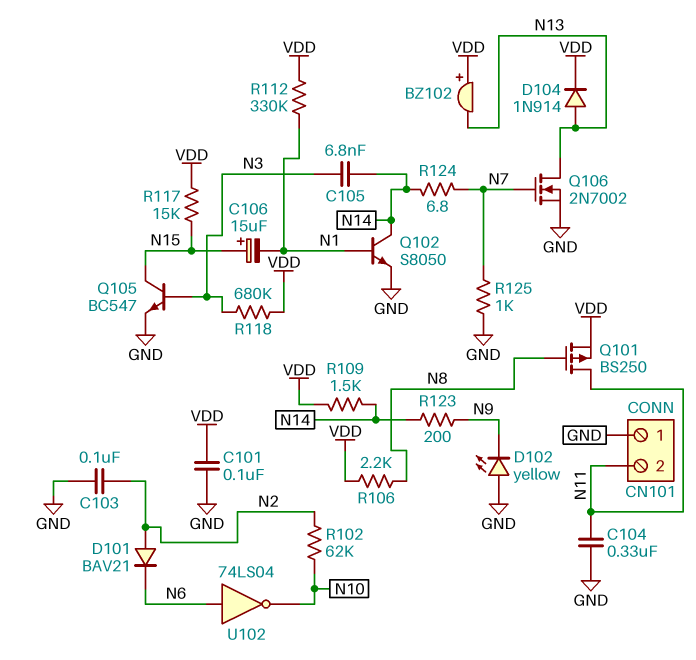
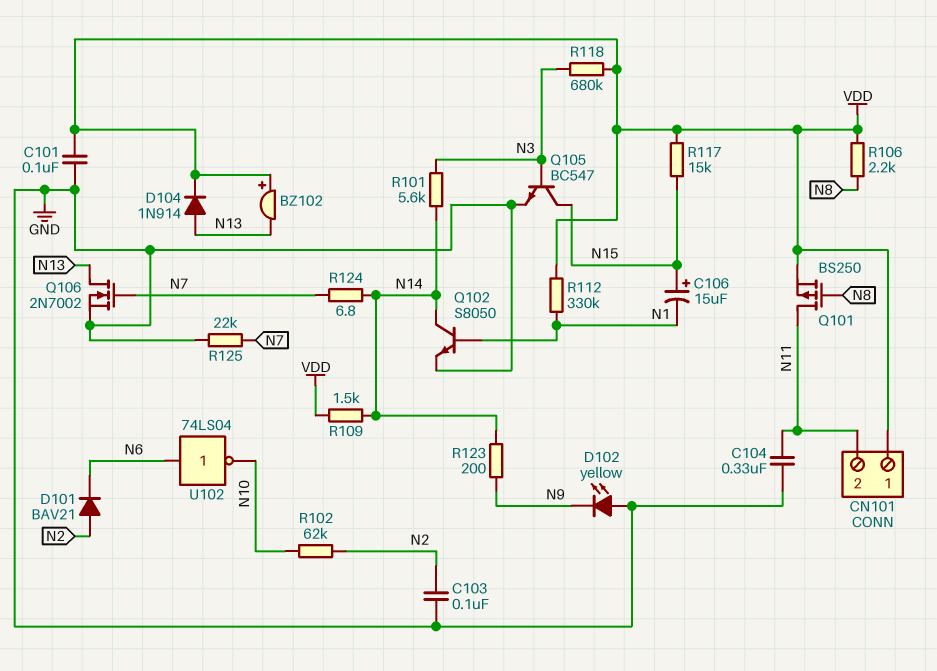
C105: 6.8nF (N3, N14) -> none
CN101 pin 1: GND -> VDD
R101: none -> 5.6k (N3, N14)
R125: 1k (GND, N7) -> 22k (GND, N7)

